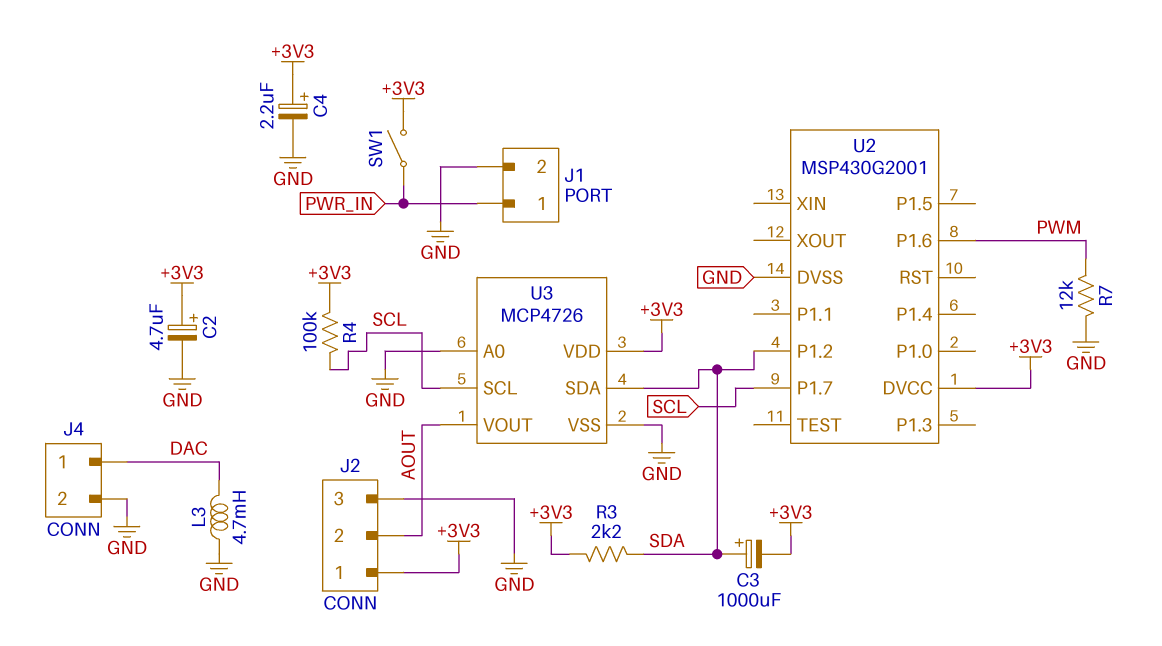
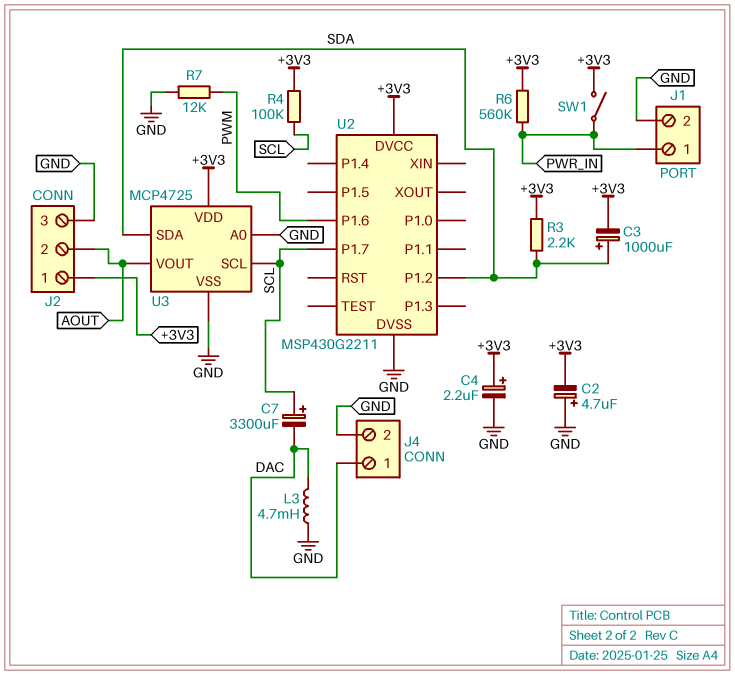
C2: 4.7uF (plus +3V3, minus GND) -> 4.7uF (plus GND, minus +3V3)
C7: none -> 3300uF (plus SCL, minus DAC)
R6: none -> 560k (+3V3, PWR_IN)
U2: MSP430G2001 -> MSP430G2211
U3: MCP4726 -> MCP4725

